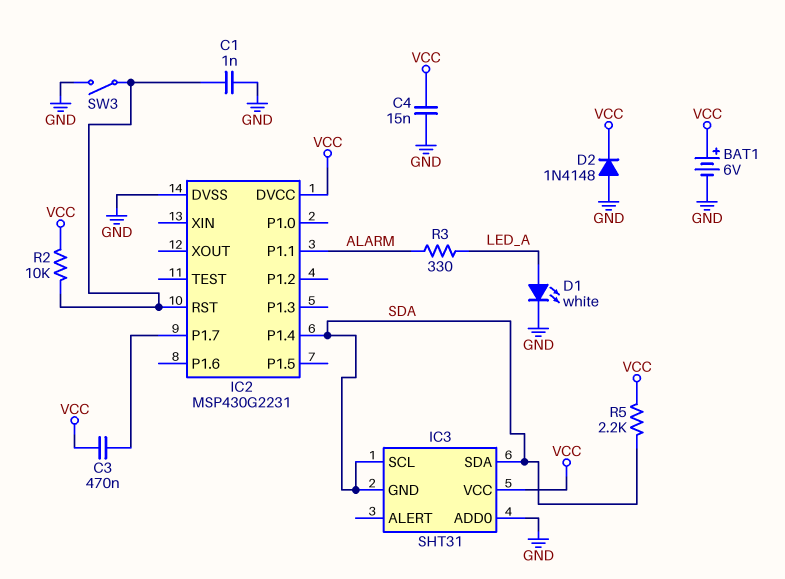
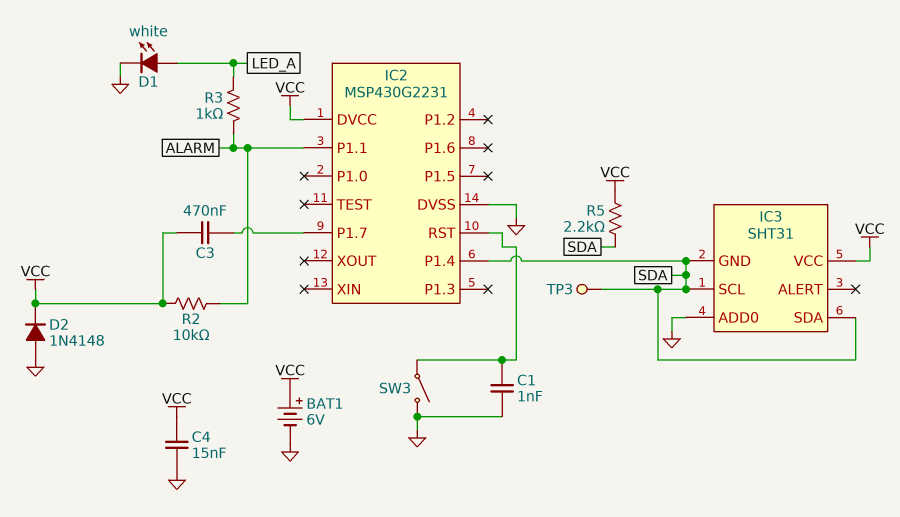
R2: 10k (IC2/RST, VCC) -> 10k (ALARM, VCC)
R3: 330 (ALARM, LED_A) -> 1k (ALARM, LED_A)
TP3: none -> test point (SDA)

